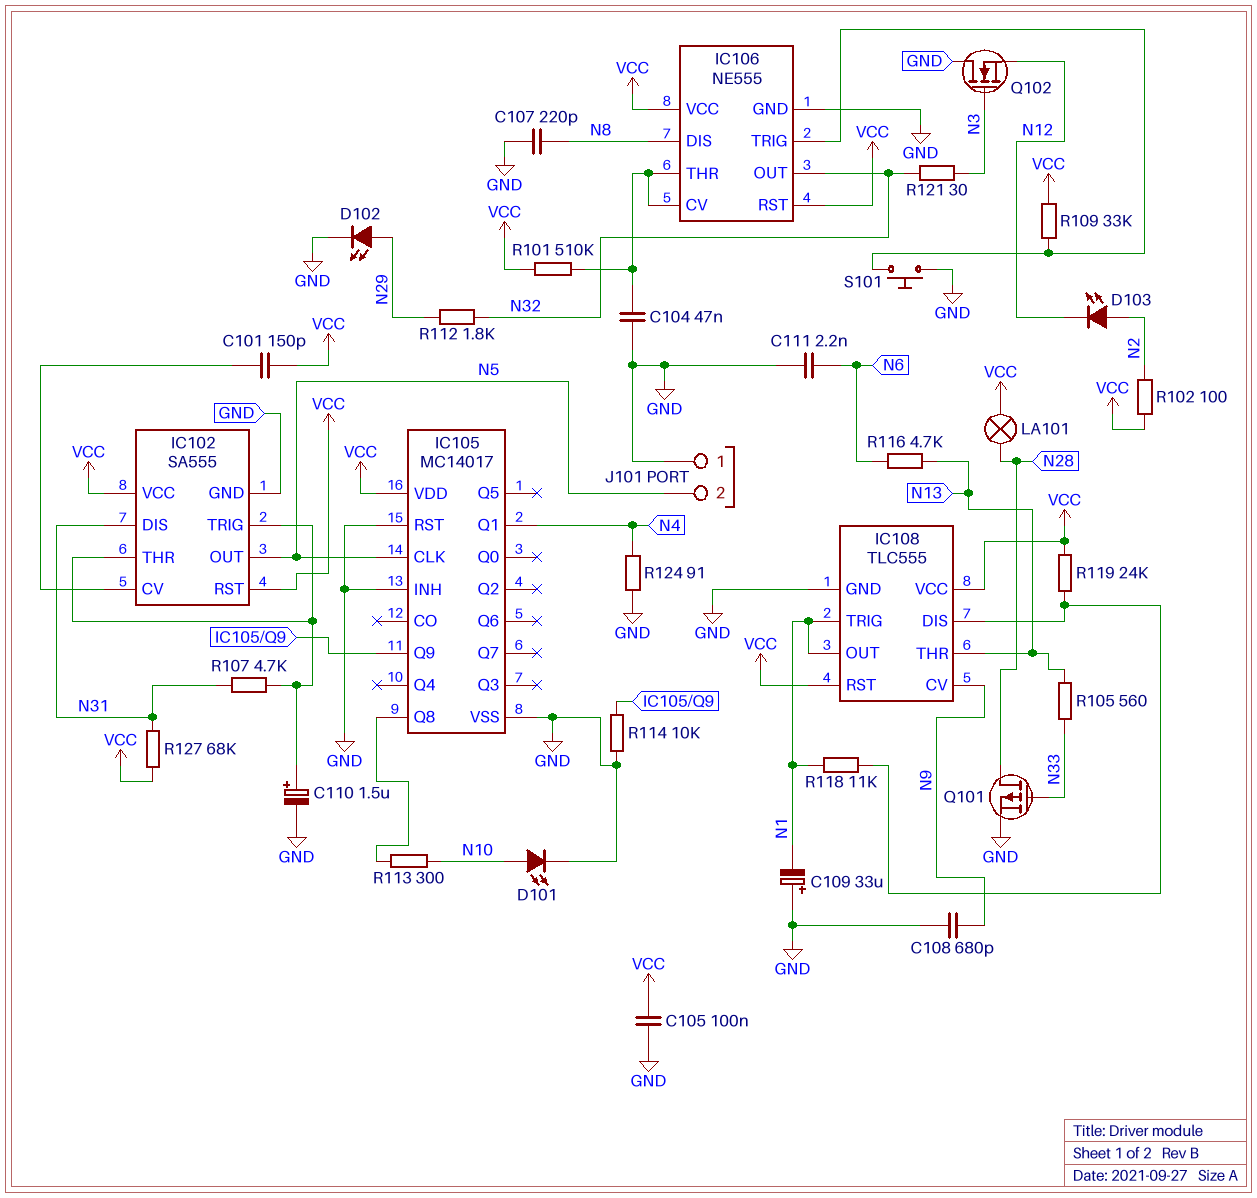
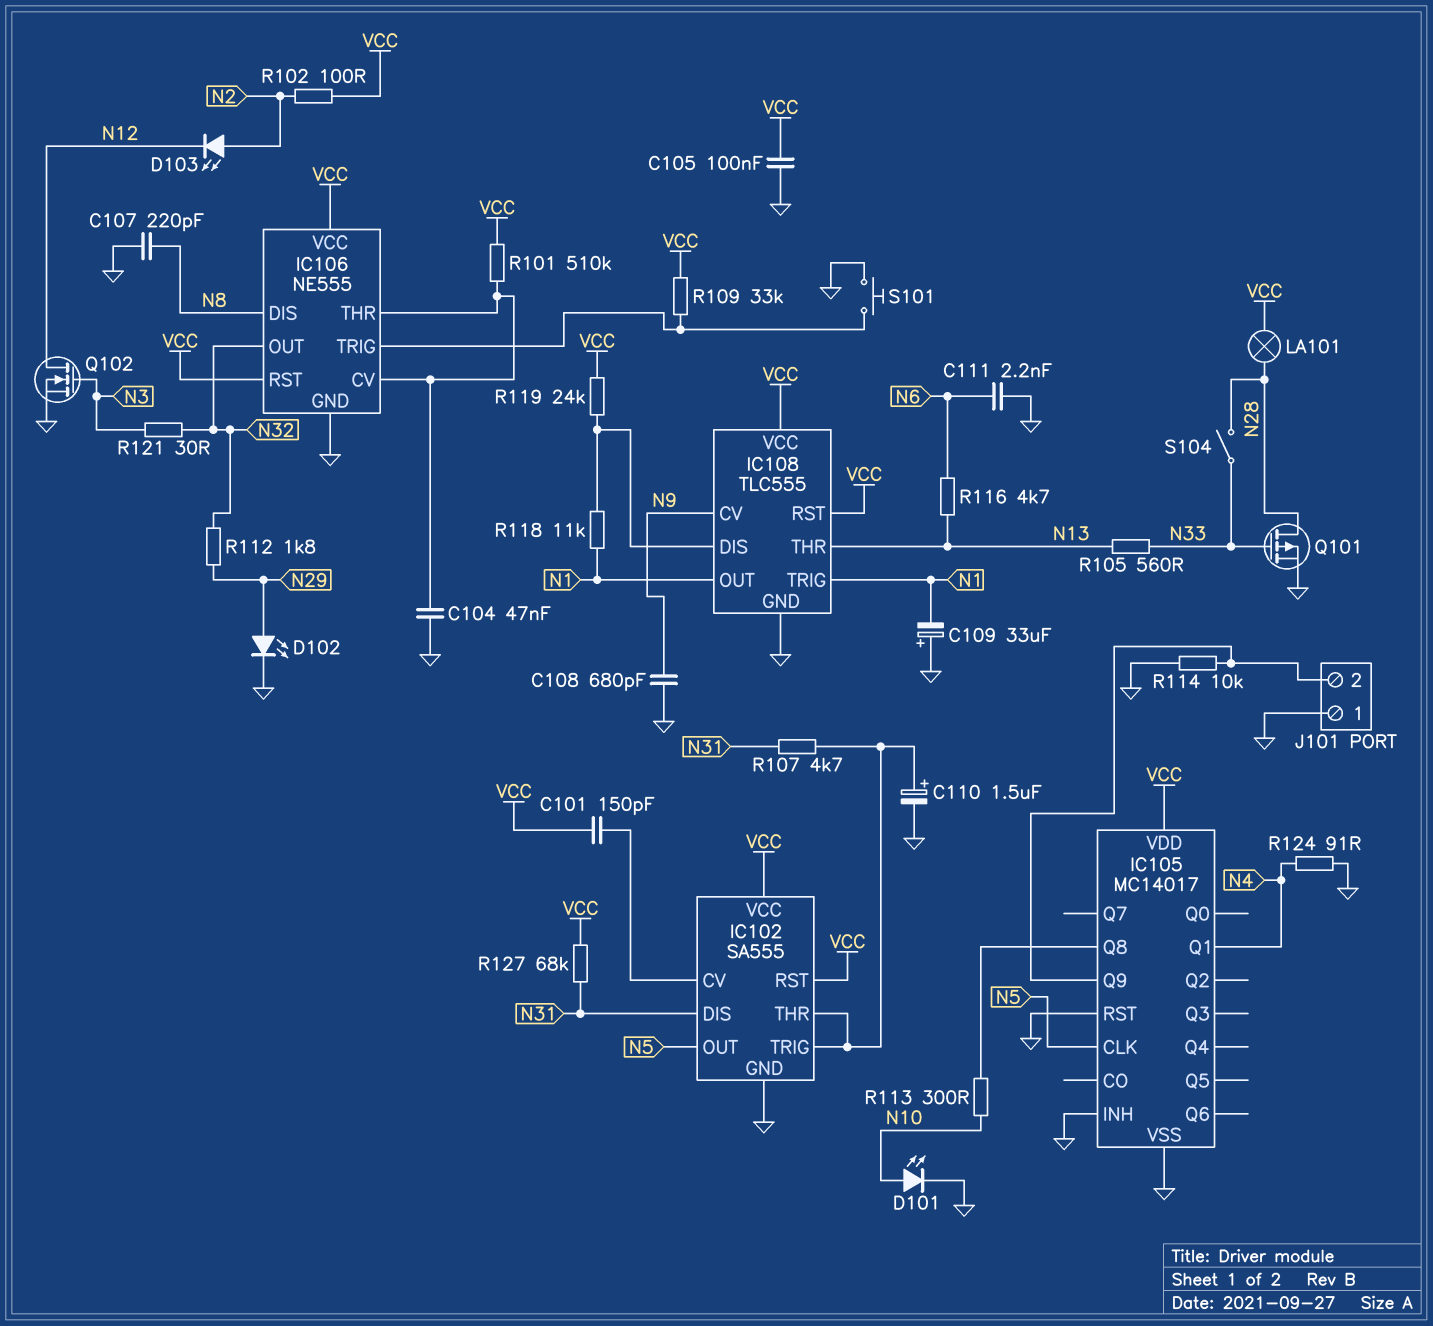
J101 pin 2: N5 -> IC105/Q9
Q102: NMOS (G N3, D GND, S N12) -> NMOS (G N3, D N12, S GND)
S104: none -> switch (N28, N33)

